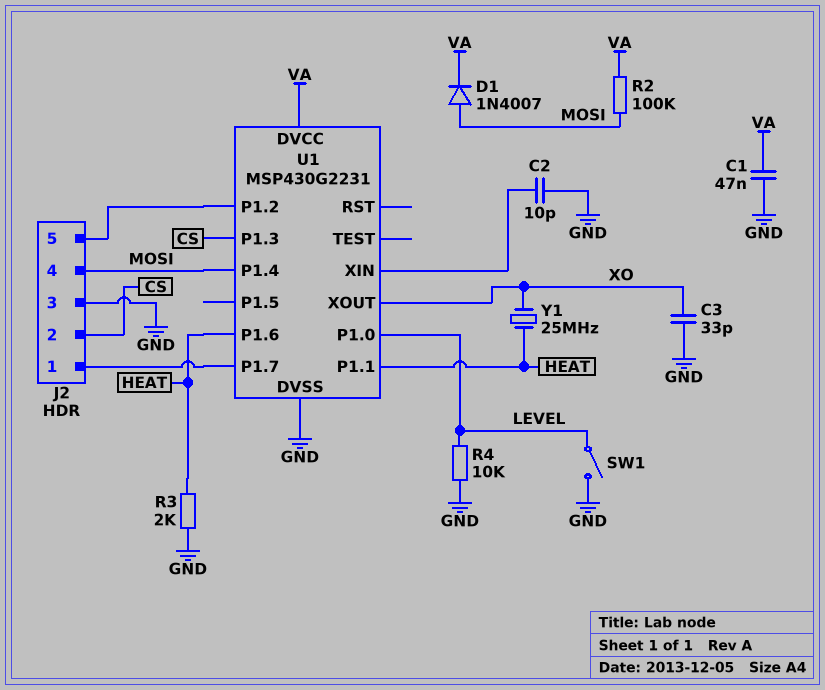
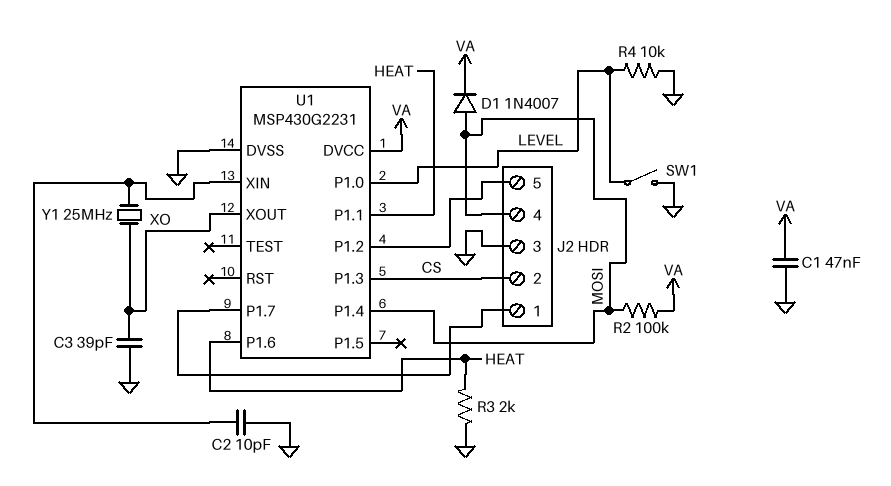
C3: 33pF (GND, XO) -> 39pF (GND, XO)
Y1: 25MHz (HEAT, XO) -> 25MHz (U1/XIN, XO)

